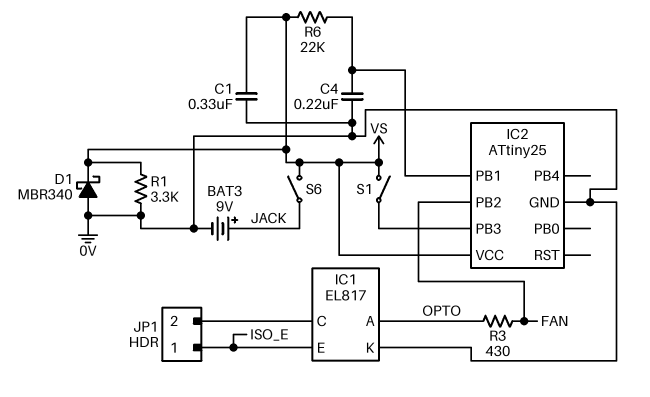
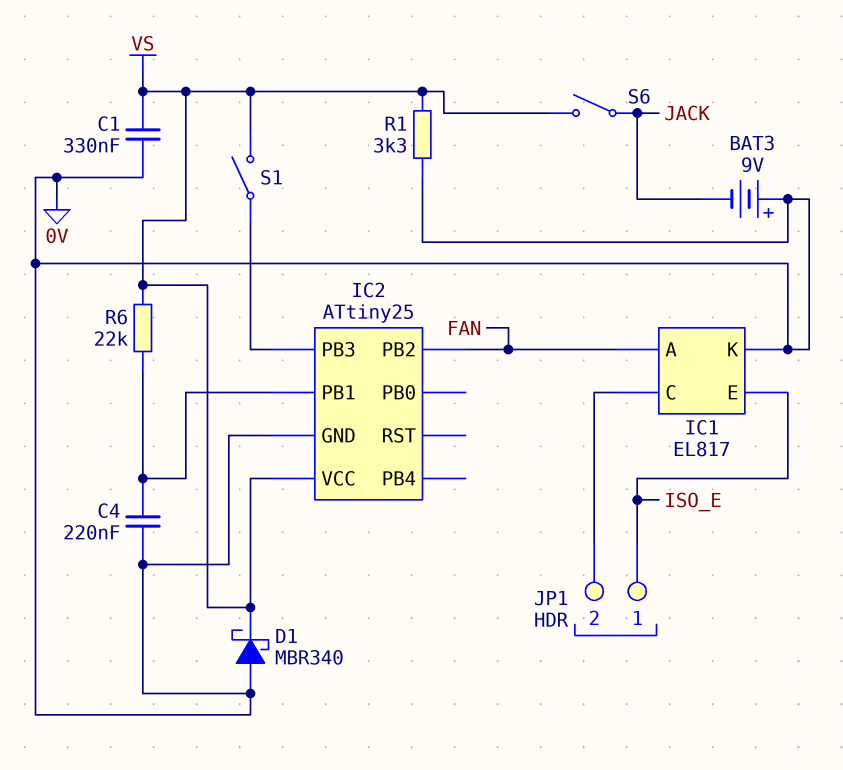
BAT3: 9V (plus JACK, minus 0V) -> 9V (plus 0V, minus JACK)
IC1 pin A: OPTO -> FAN
R3: 430 (FAN, OPTO) -> none

